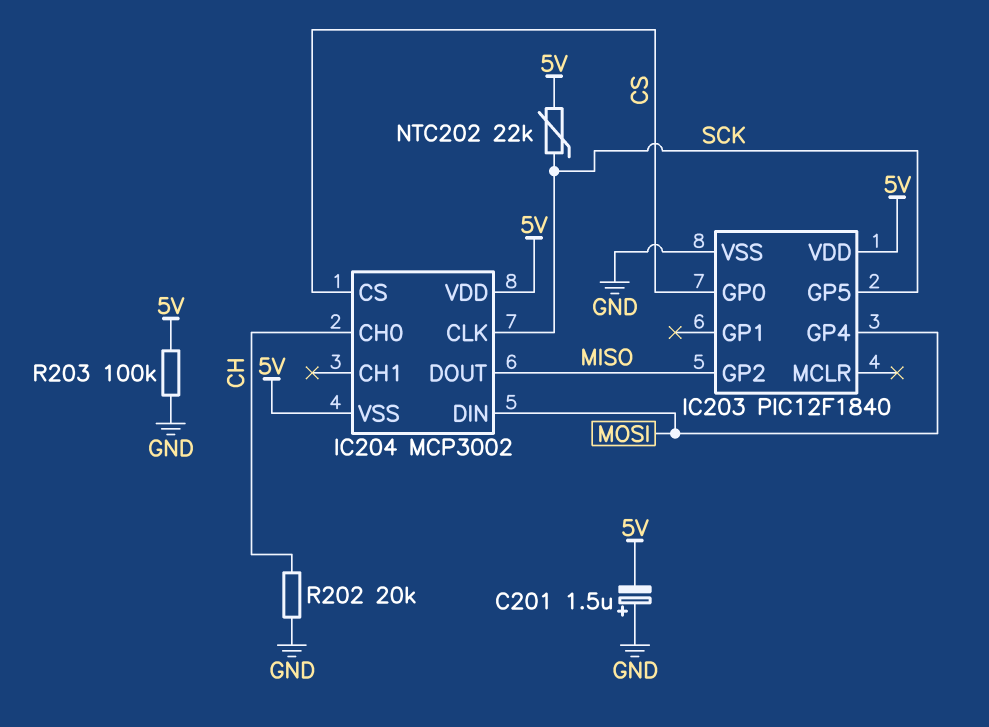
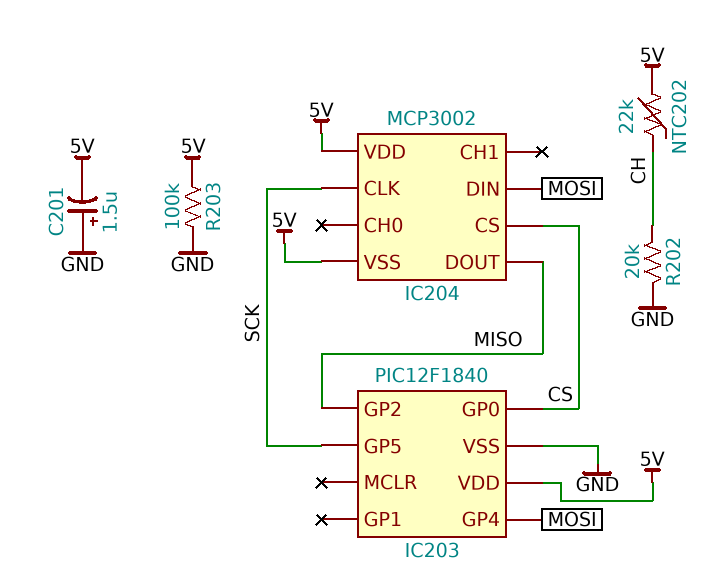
IC204 pin CH0: CH -> none
NTC202: 22k (5V, SCK) -> 22k (5V, CH)

